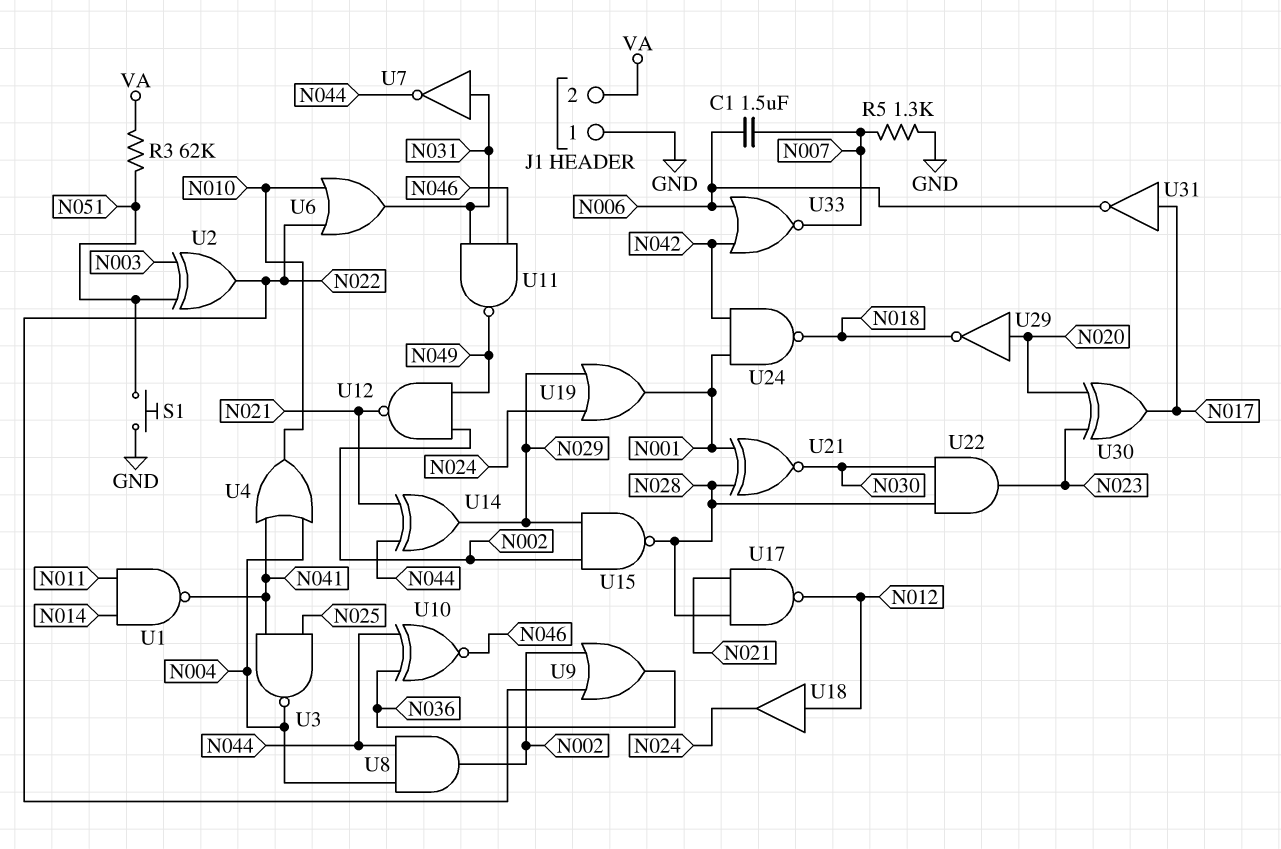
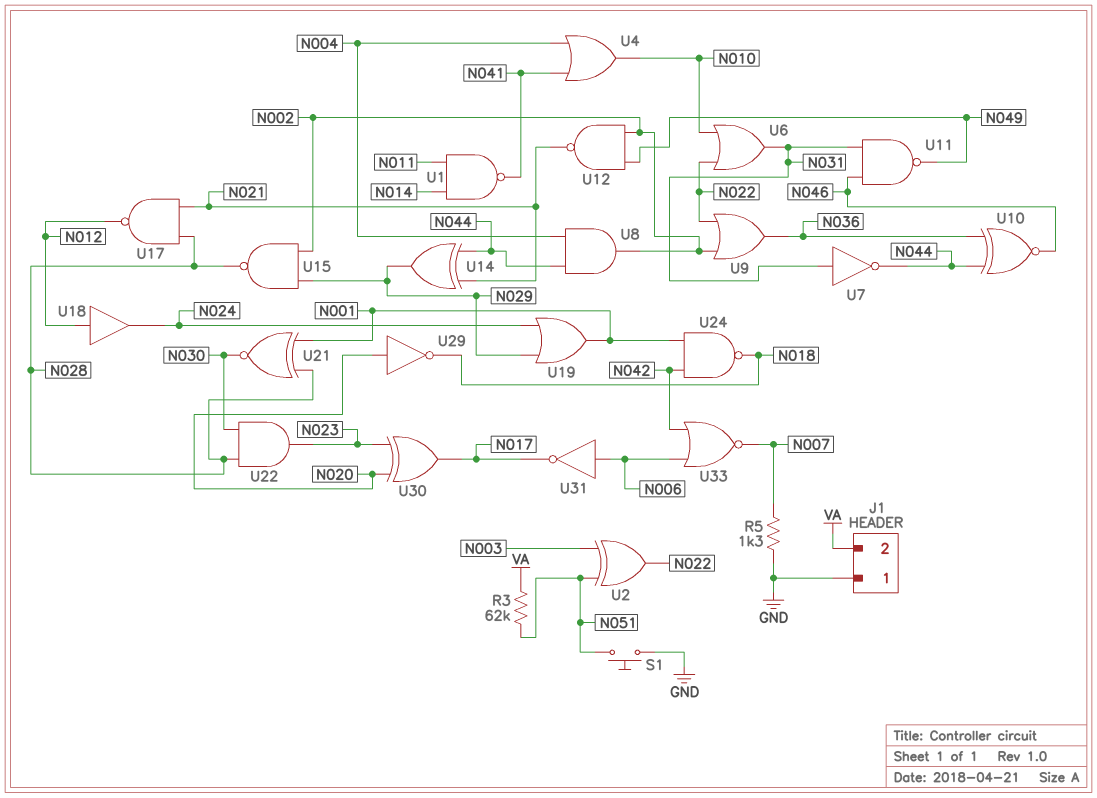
C1: 1.5uF (N006, N007) -> none
U3: NAND (in N025, in N041, out N004) -> none
U31: NOT (in N017, out N006) -> NOT (in N006, out N017)

